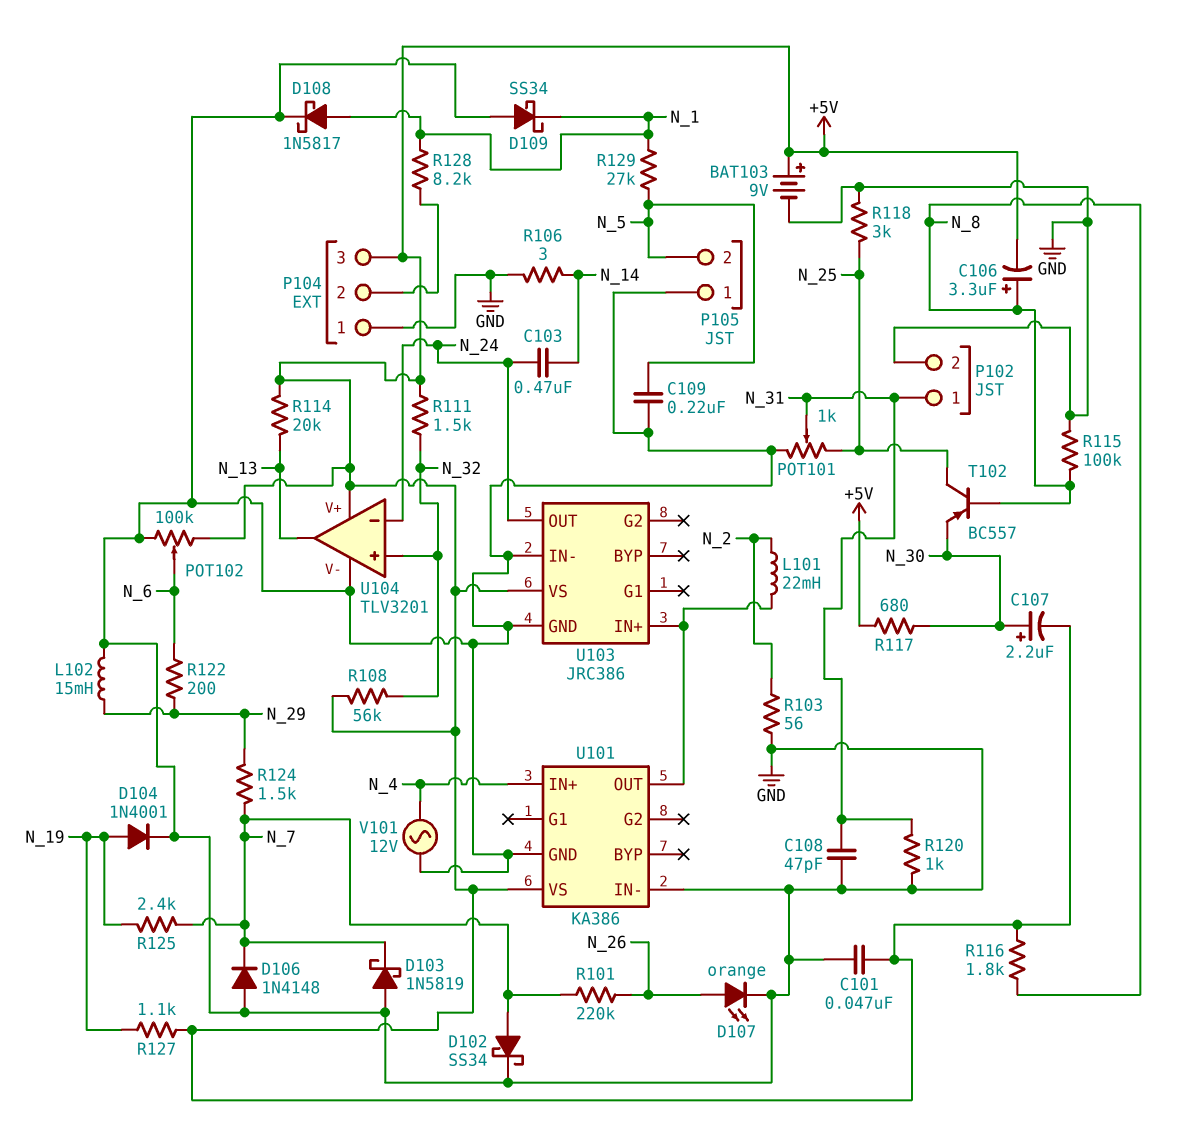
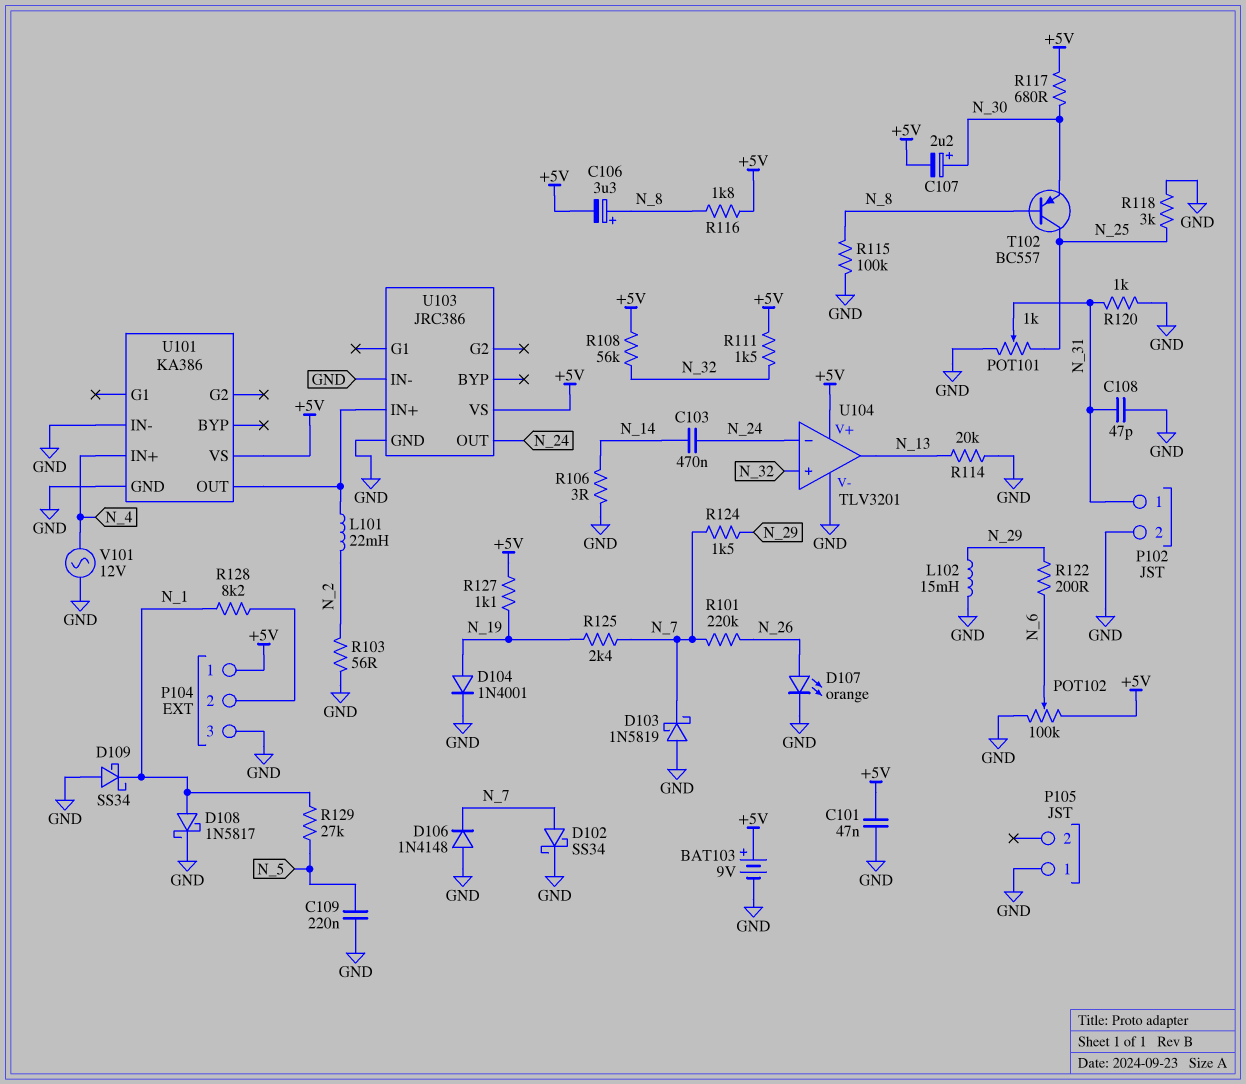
P104 pin 1: GND -> +5V
P104 pin 3: +5V -> GND
P105 pin 2: N_5 -> none
R114: 20k (+5V, N_13) -> 20k (GND, N_13)

